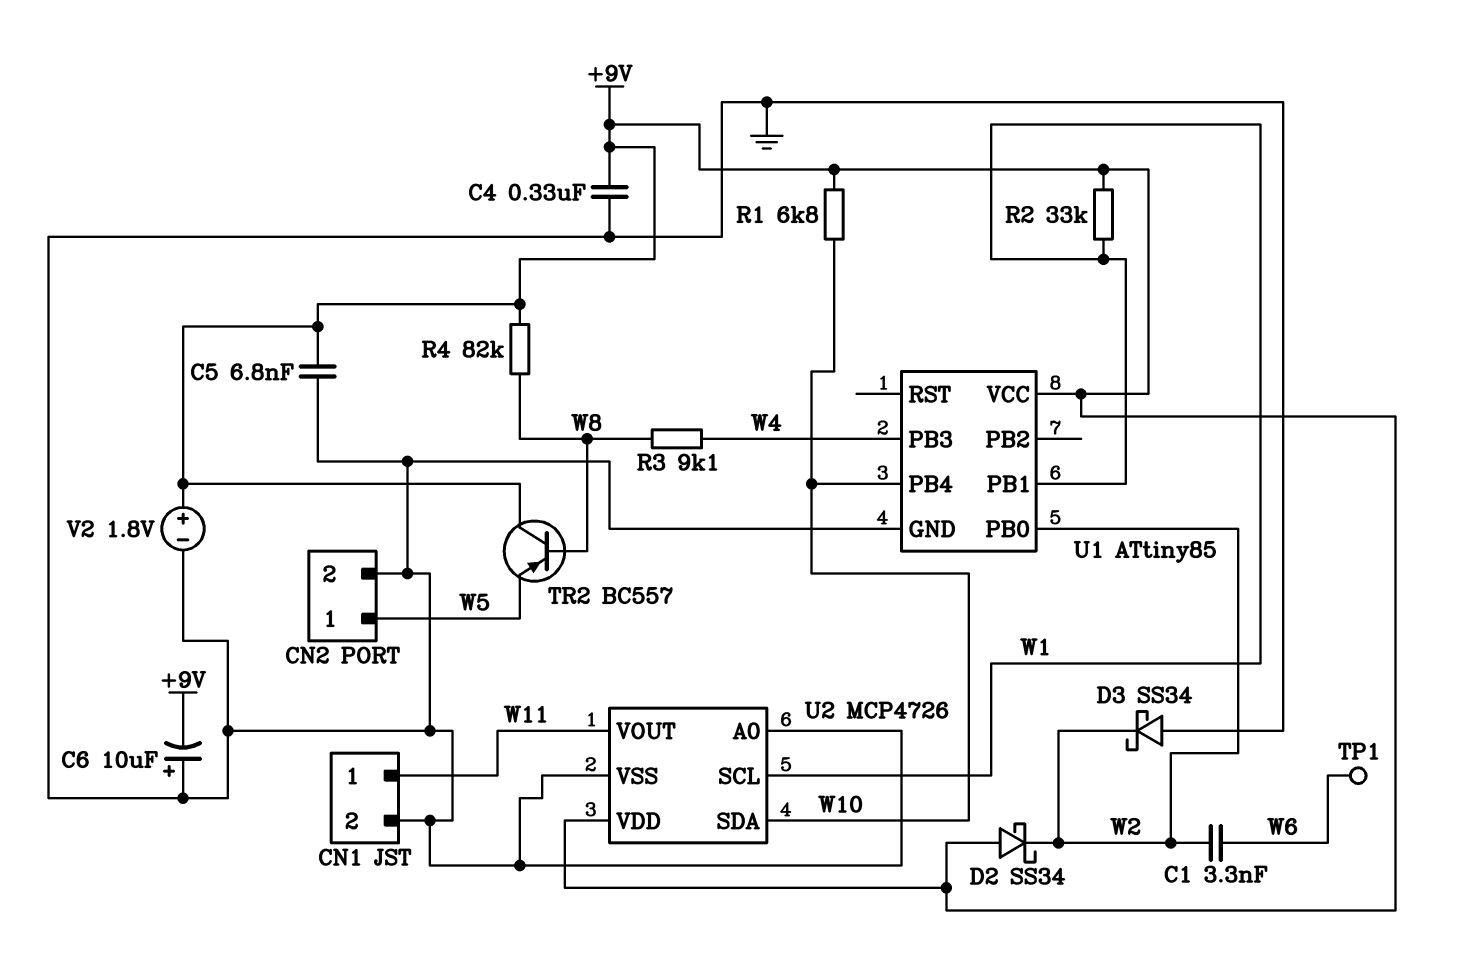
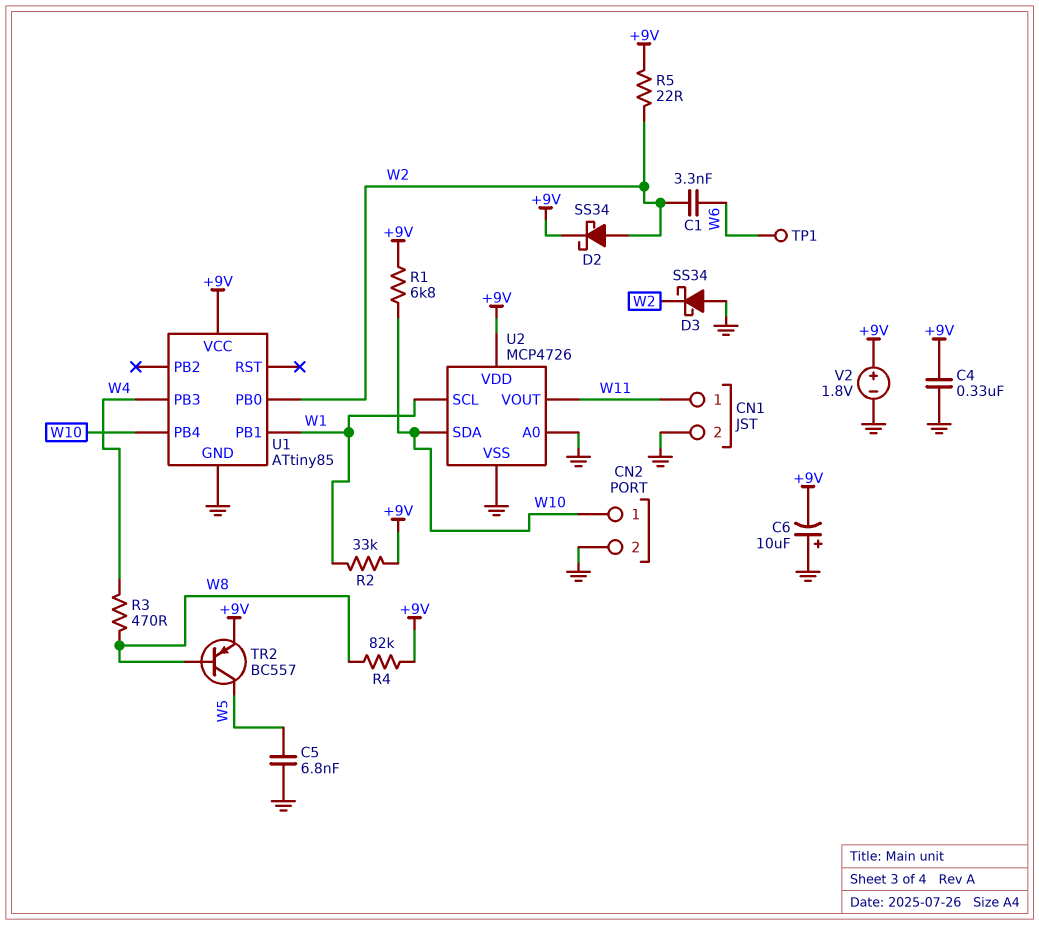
C5: 6.8nF (+9V, GND) -> 6.8nF (GND, W5)
CN2 pin 1: W5 -> W10
D2: schottky SS34 (A +9V, K W2) -> schottky SS34 (A W2, K +9V)
R3: 9.1k (W4, W8) -> 470 (W4, W8)
R5: none -> 22 (+9V, W2)
TR2: PNP BC557 (B W8, C +9V, E W5) -> PNP BC557 (B W8, C W5, E +9V)

